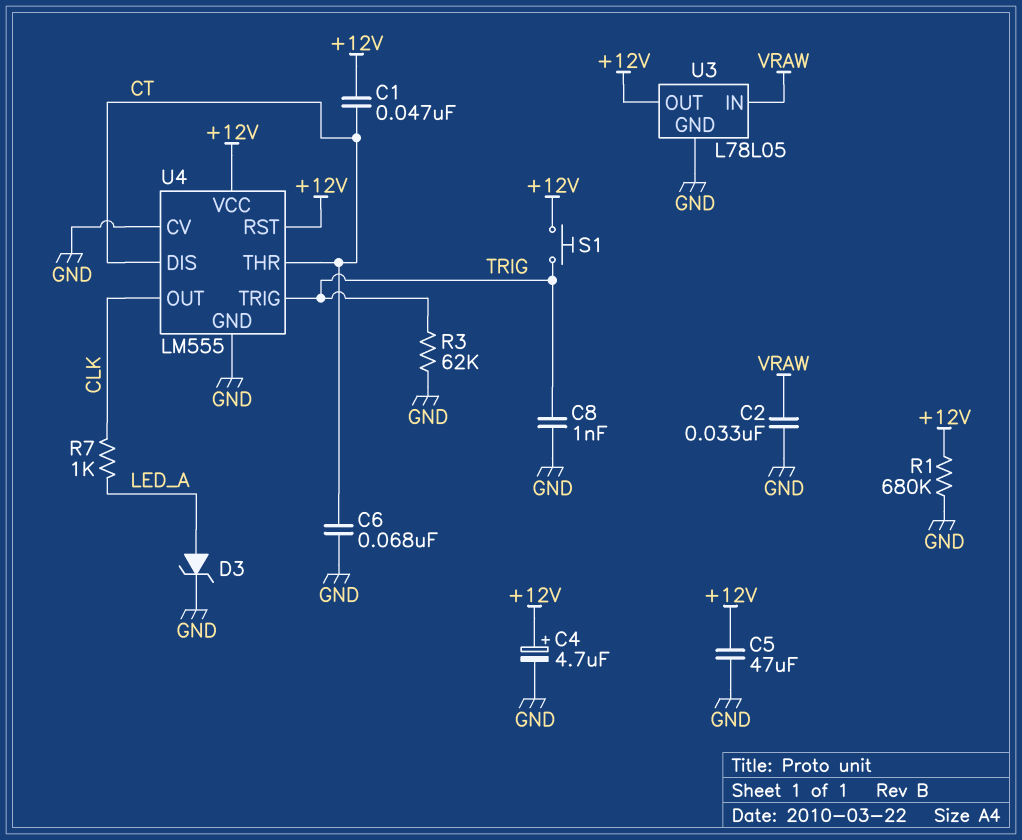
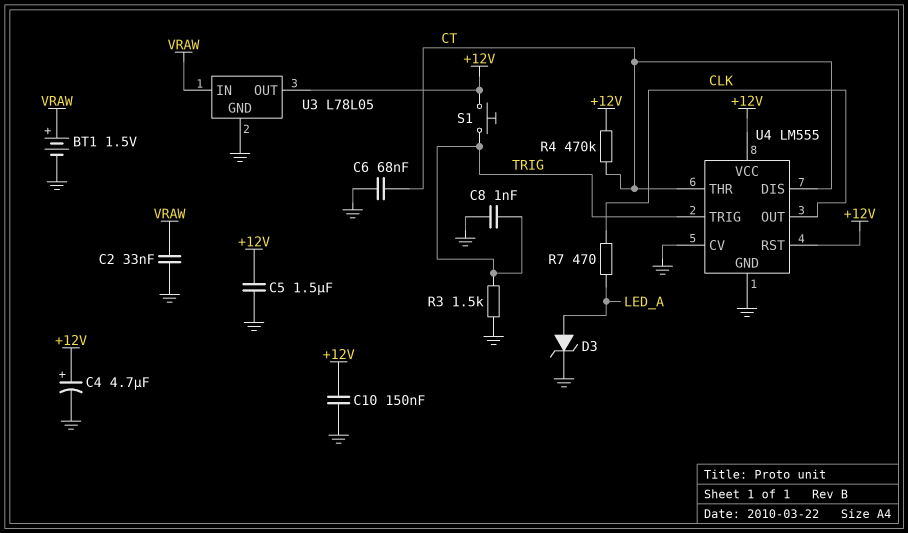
BT1: none -> 1.5V (plus VRAW, minus GND)
C1: 47nF (+12V, CT) -> none
C5: 47uF (+12V, GND) -> 1.5uF (+12V, GND)
C10: none -> 150nF (+12V, GND)
R1: 680k (+12V, GND) -> none
R3: 62k (GND, TRIG) -> 1.5k (GND, TRIG)
R4: none -> 470k (+12V, CT)
R7: 1k (CLK, LED_A) -> 470 (CLK, LED_A)

